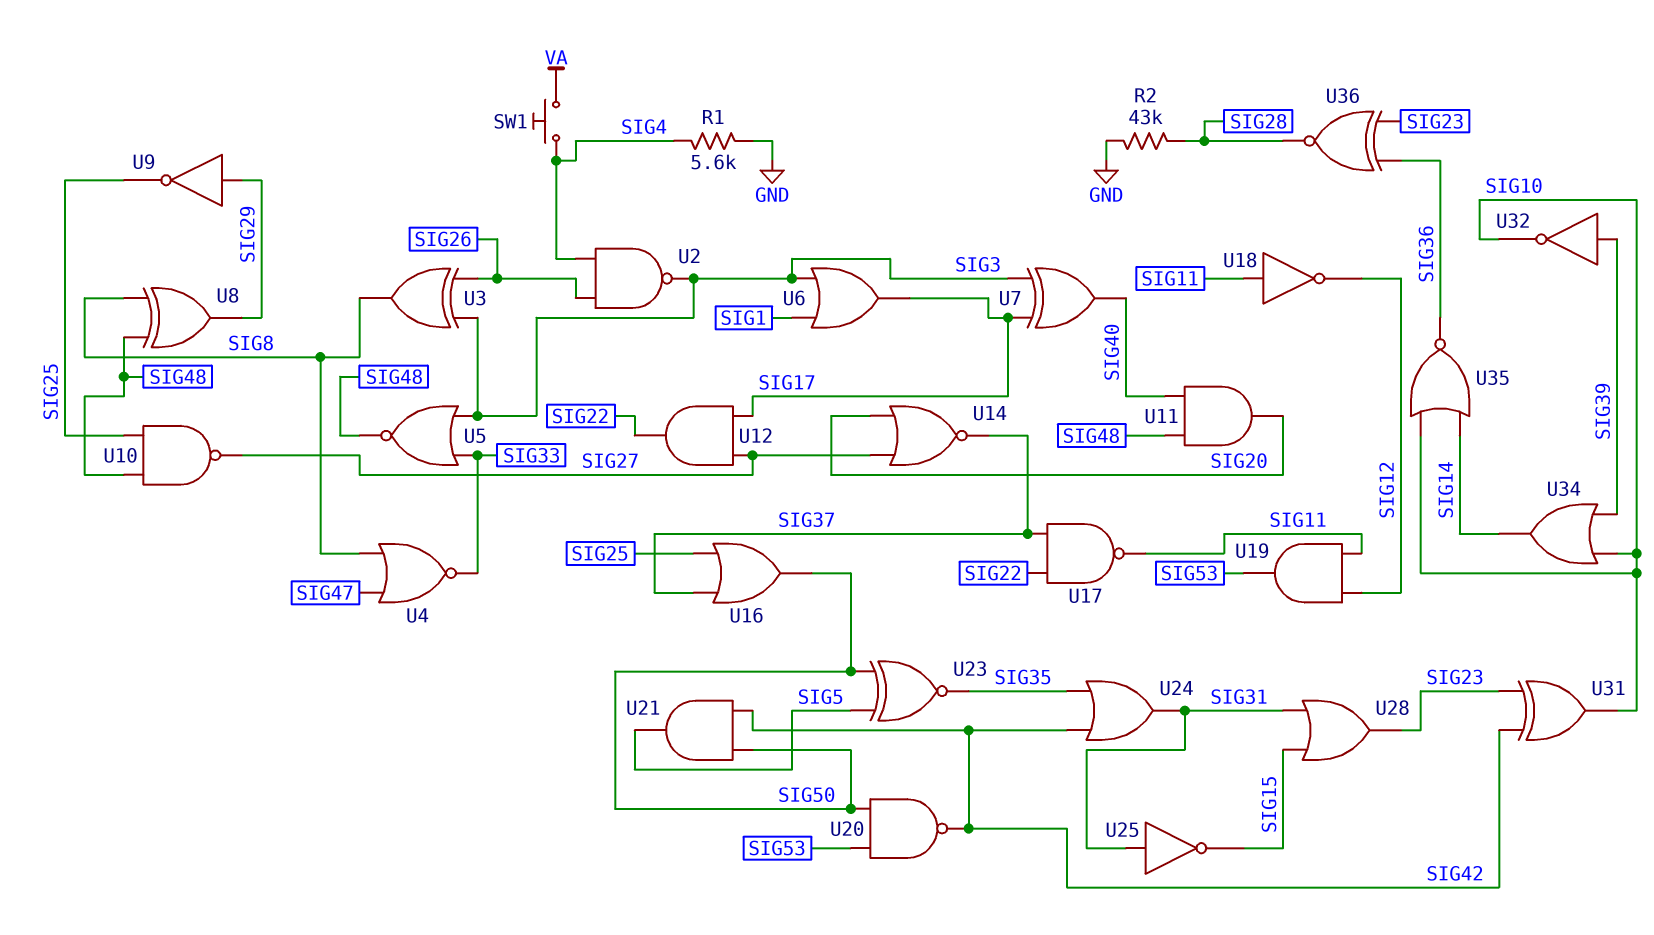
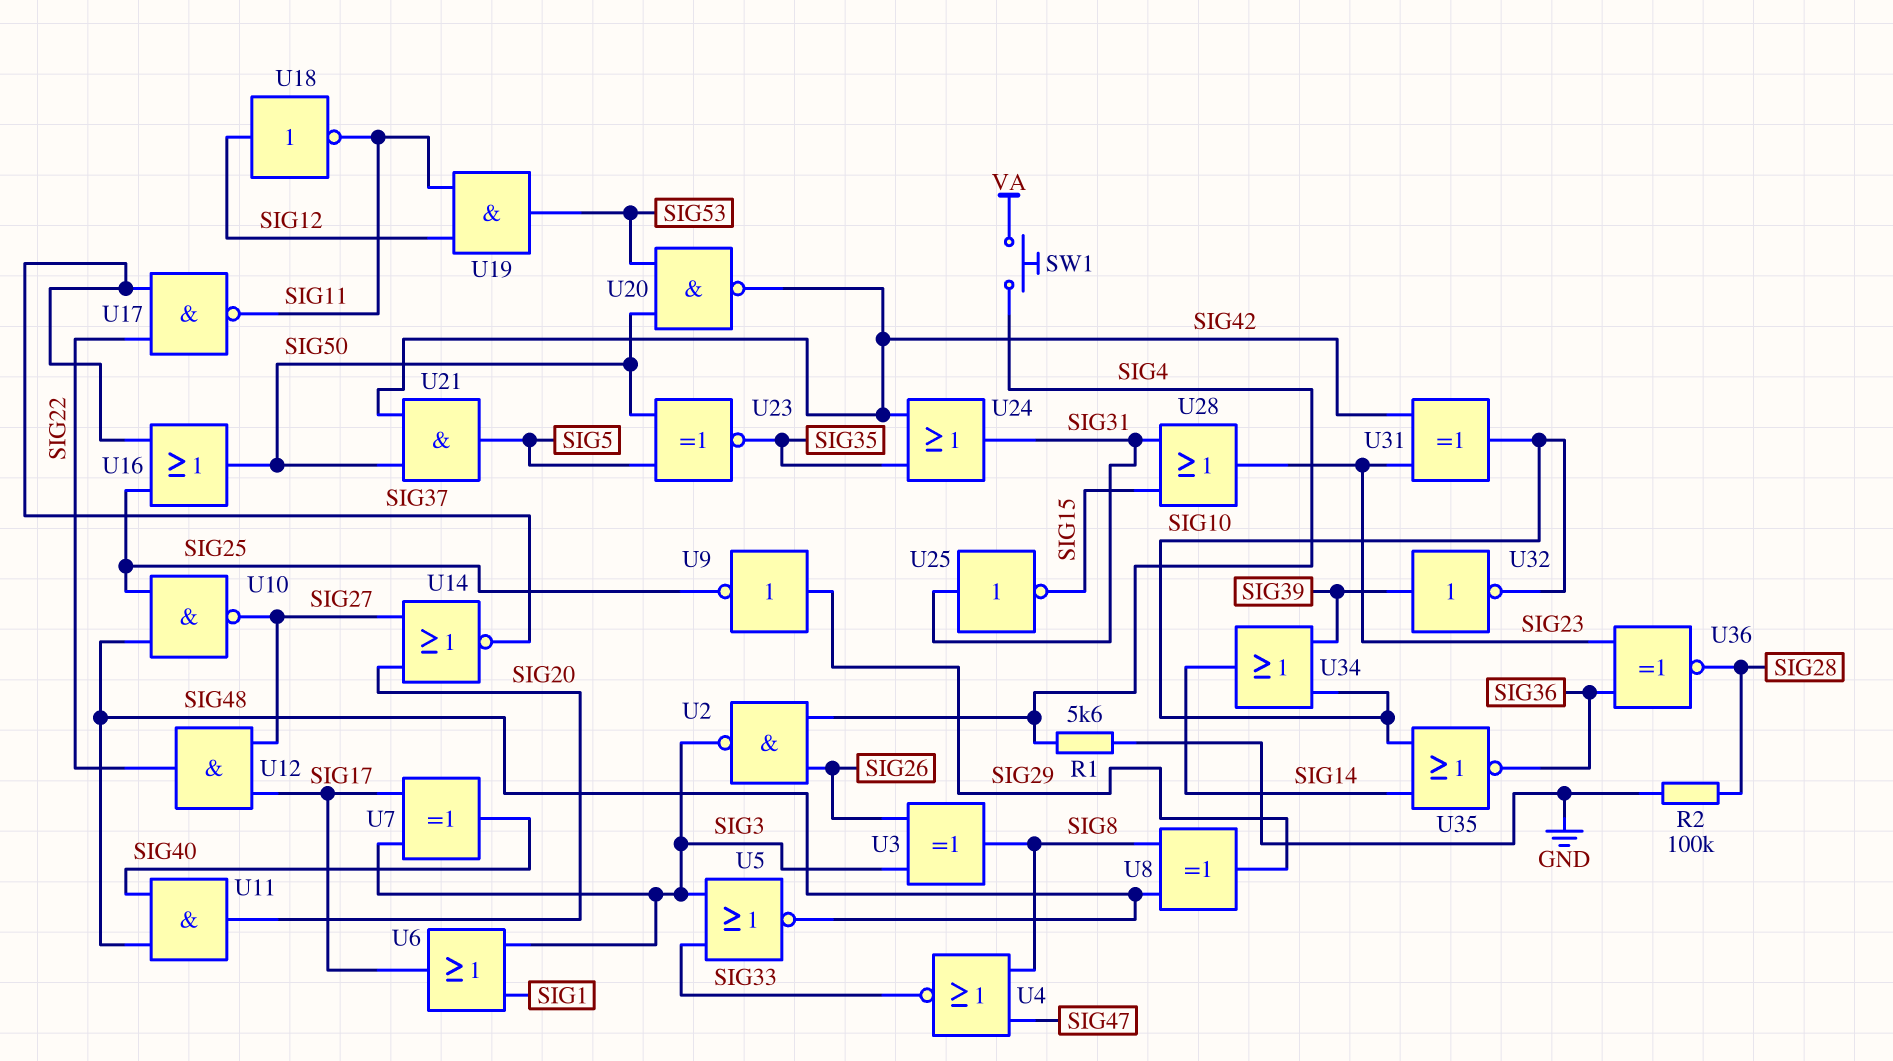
R2: 43k (GND, SIG28) -> 100k (GND, SIG28)
U18: NOT (in SIG11, out SIG12) -> NOT (in SIG12, out SIG11)

